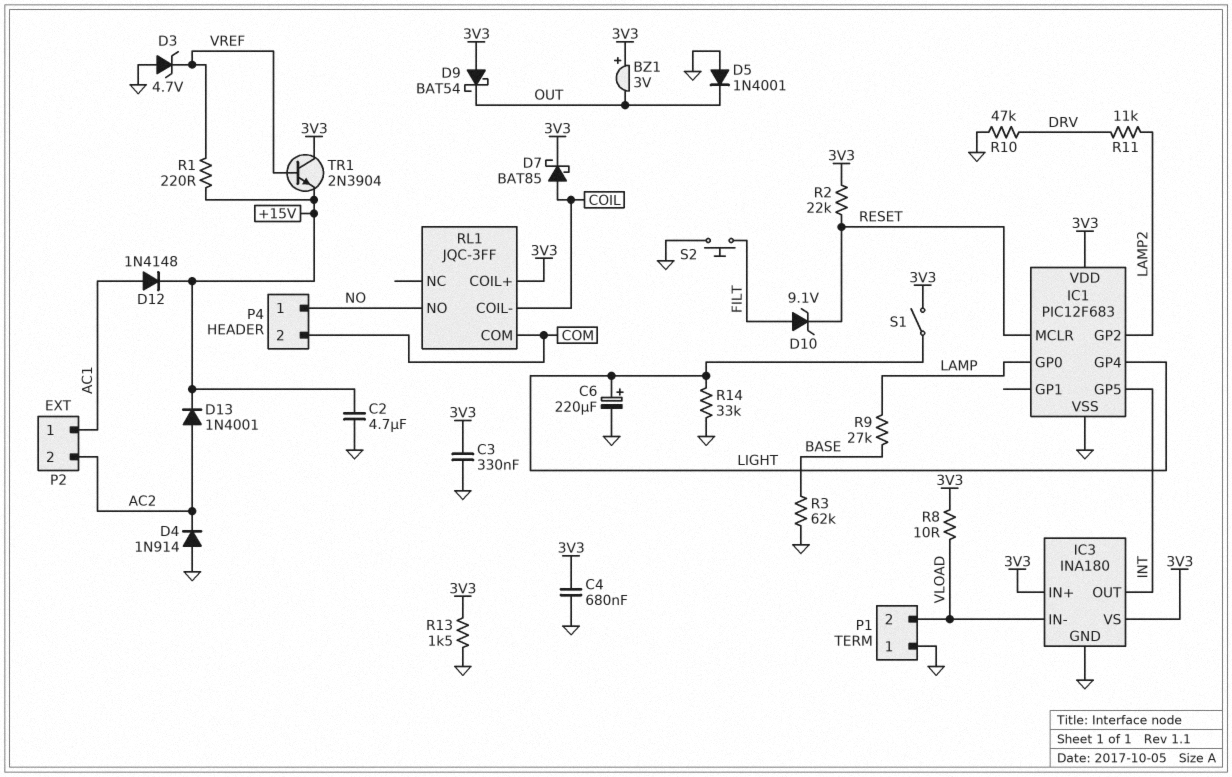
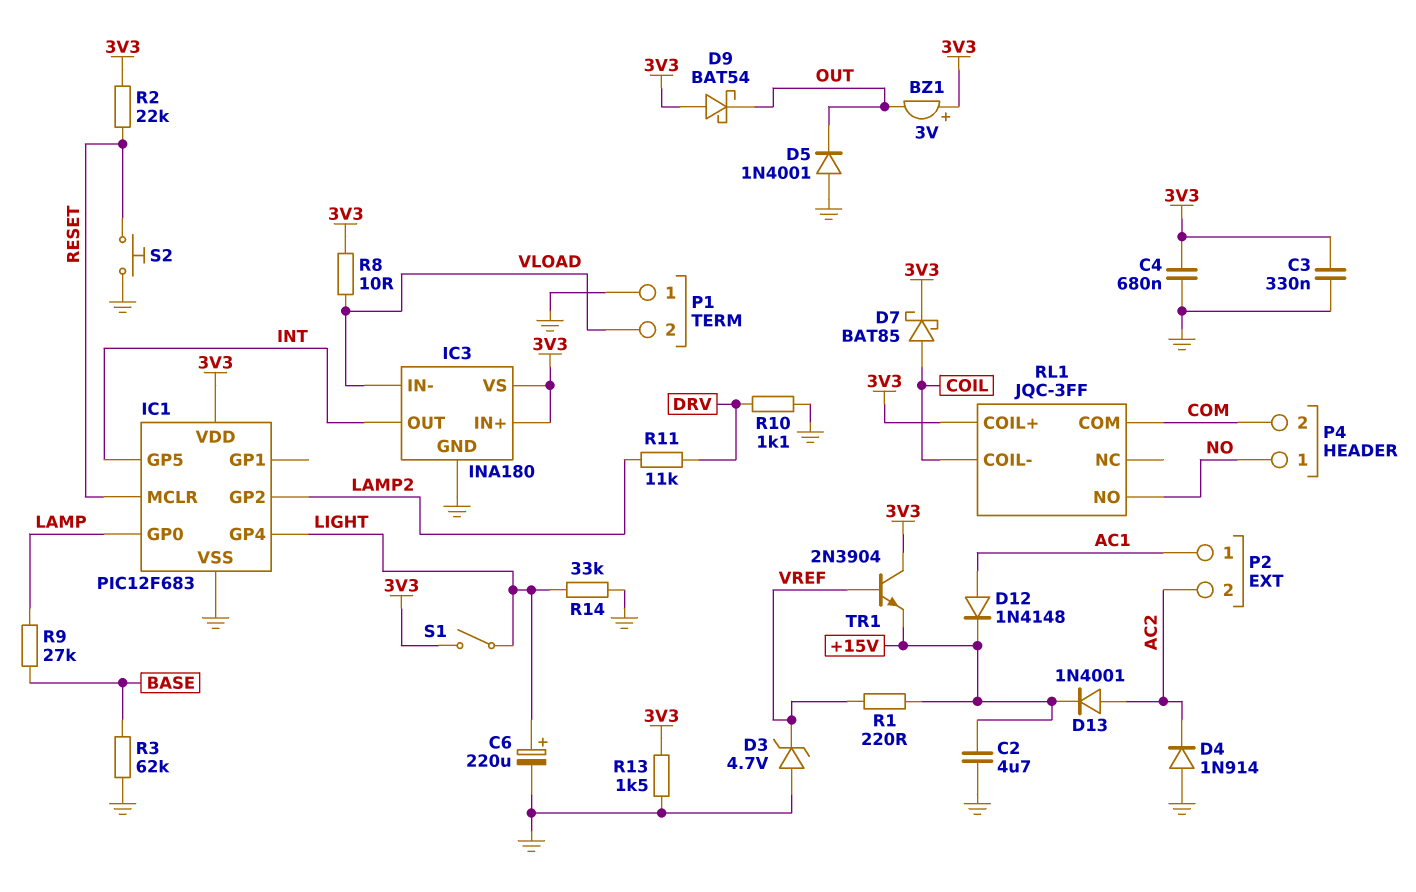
D10: zener 9.1V (A FILT, K RESET) -> none
R10: 47k (DRV, GND) -> 1.1k (DRV, GND)
S2: button (FILT, GND) -> button (GND, RESET)

